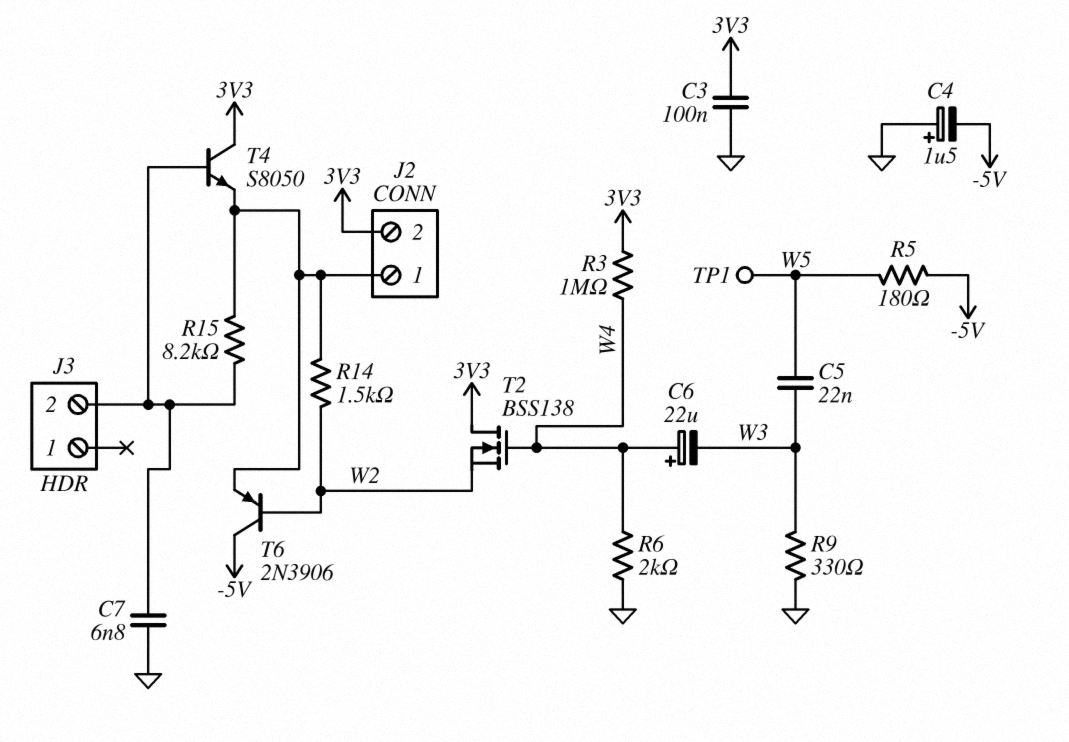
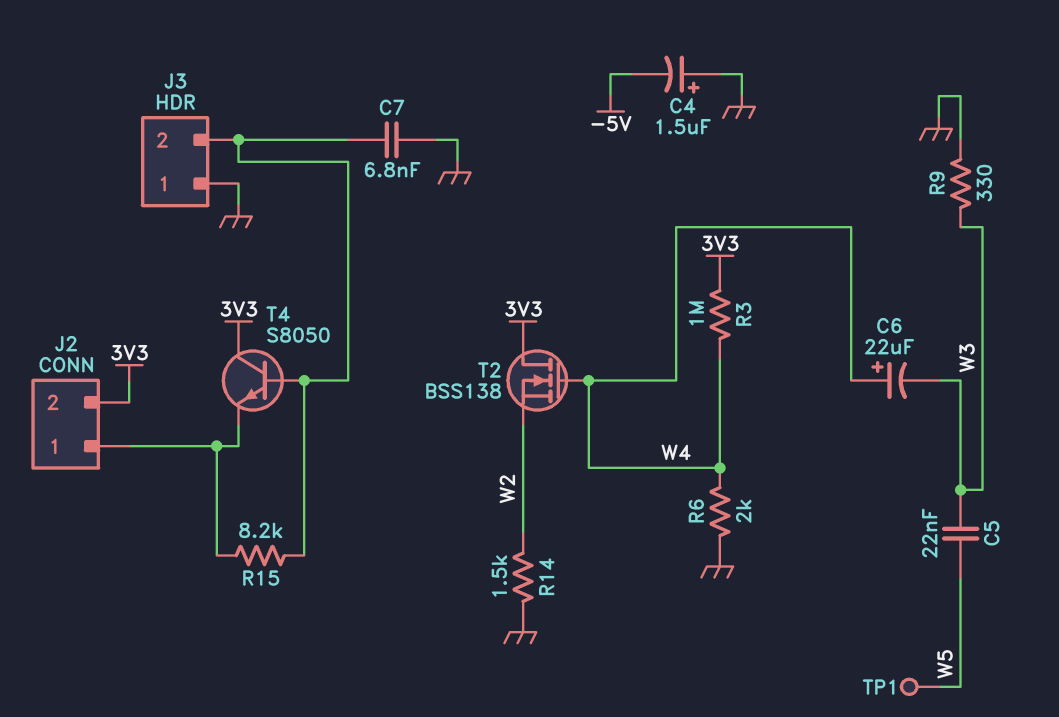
C3: 100nF (3V3, GND) -> none
J3 pin 1: none -> GND
R5: 180 (-5V, W5) -> none
R14: 1.5k (J2/1, W2) -> 1.5k (GND, W2)
T6: PNP 2N3906 (B W2, C -5V, E J2/1) -> none

